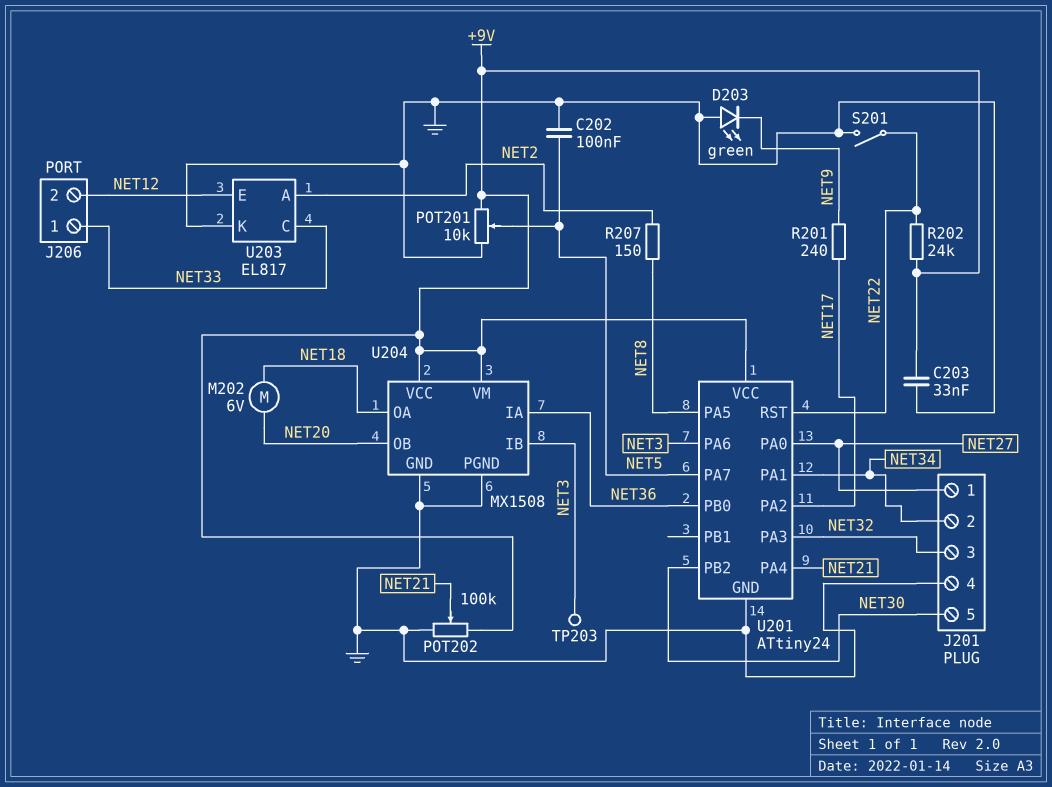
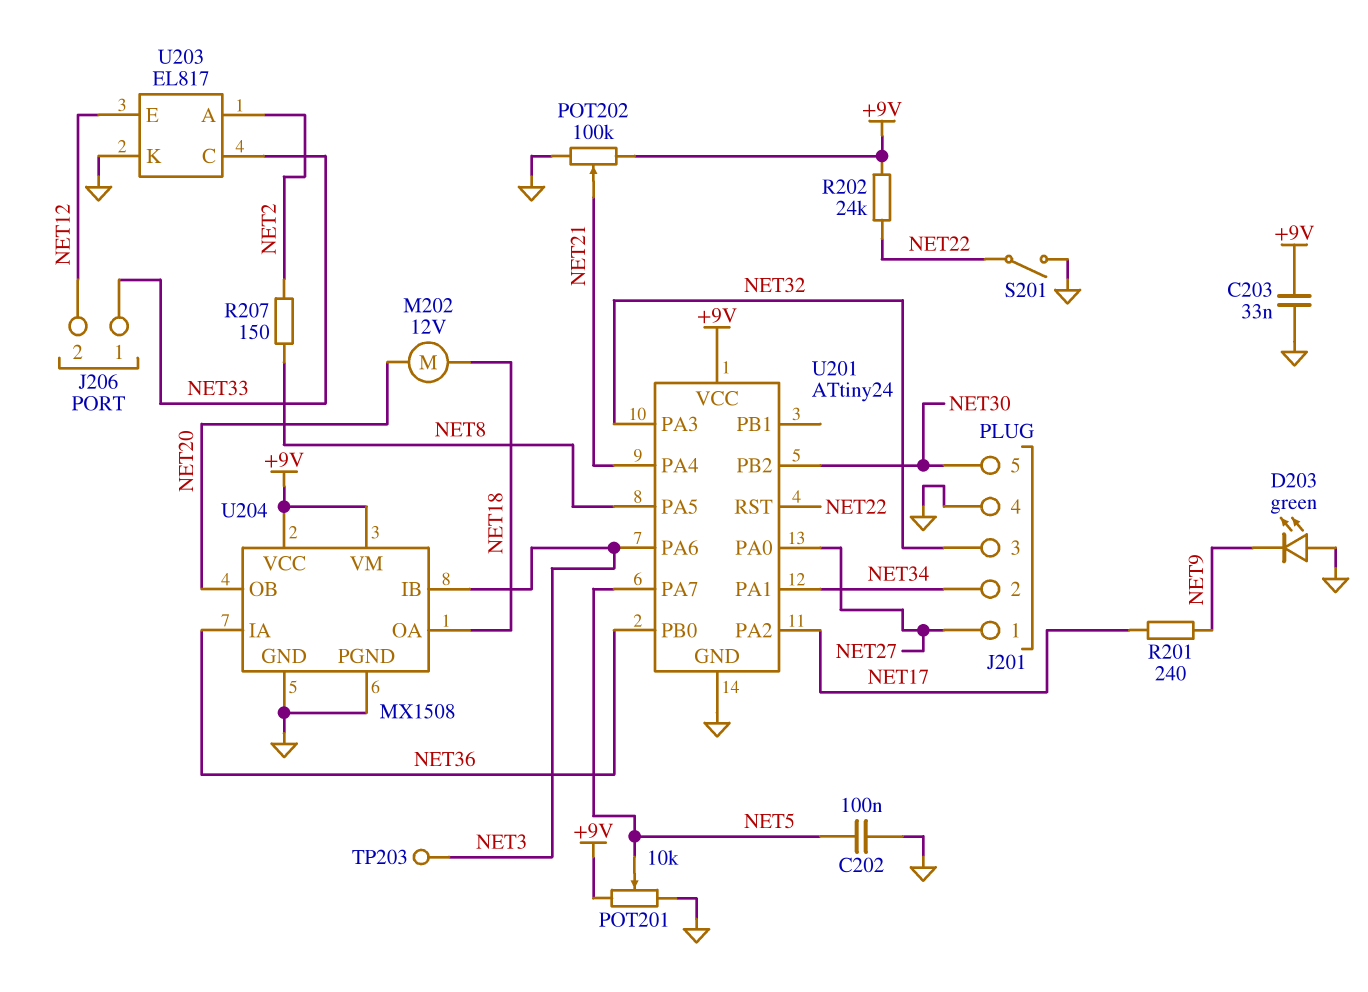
M202: motor 6V (NET18, NET20) -> motor 12V (NET18, NET20)

